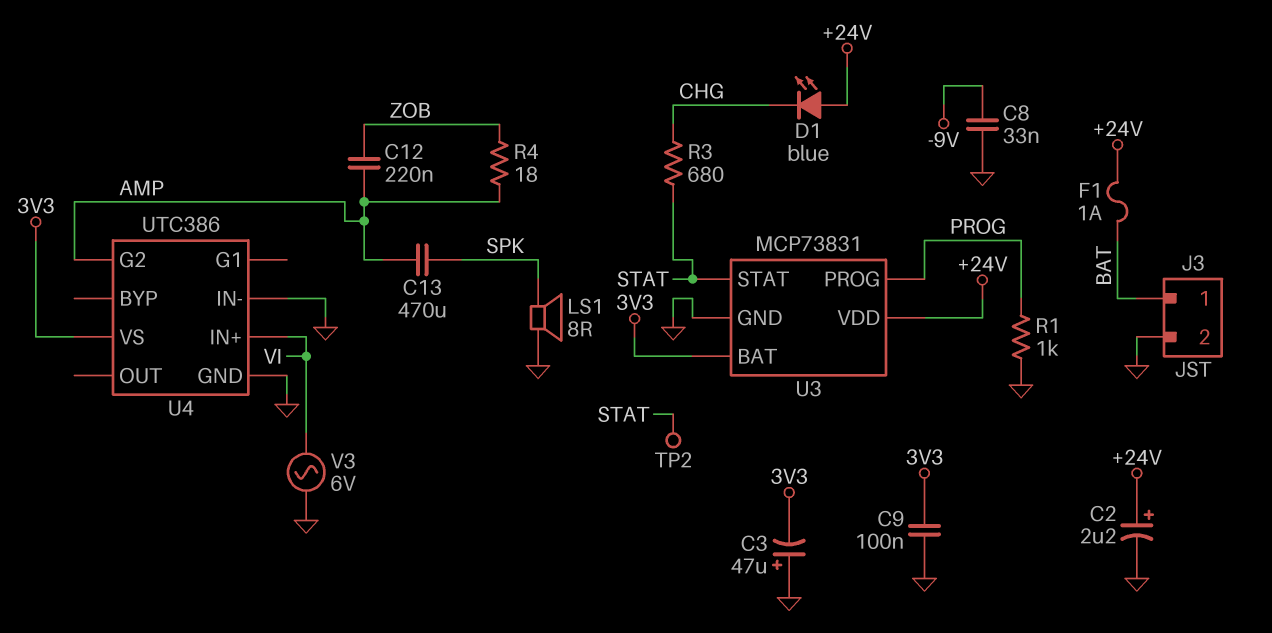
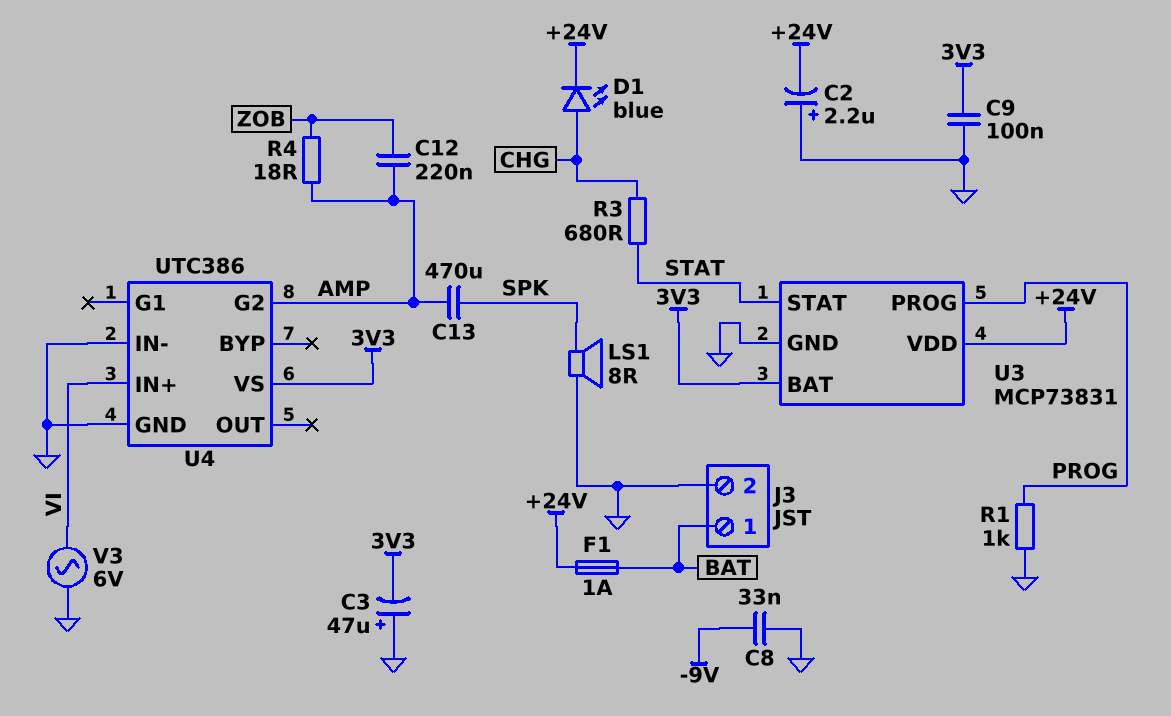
C2: 2.2uF (plus +24V, minus GND) -> 2.2uF (plus GND, minus +24V)
D1: LED blue (A +24V, K CHG) -> LED blue (A CHG, K +24V)
TP2: test point (STAT) -> none

